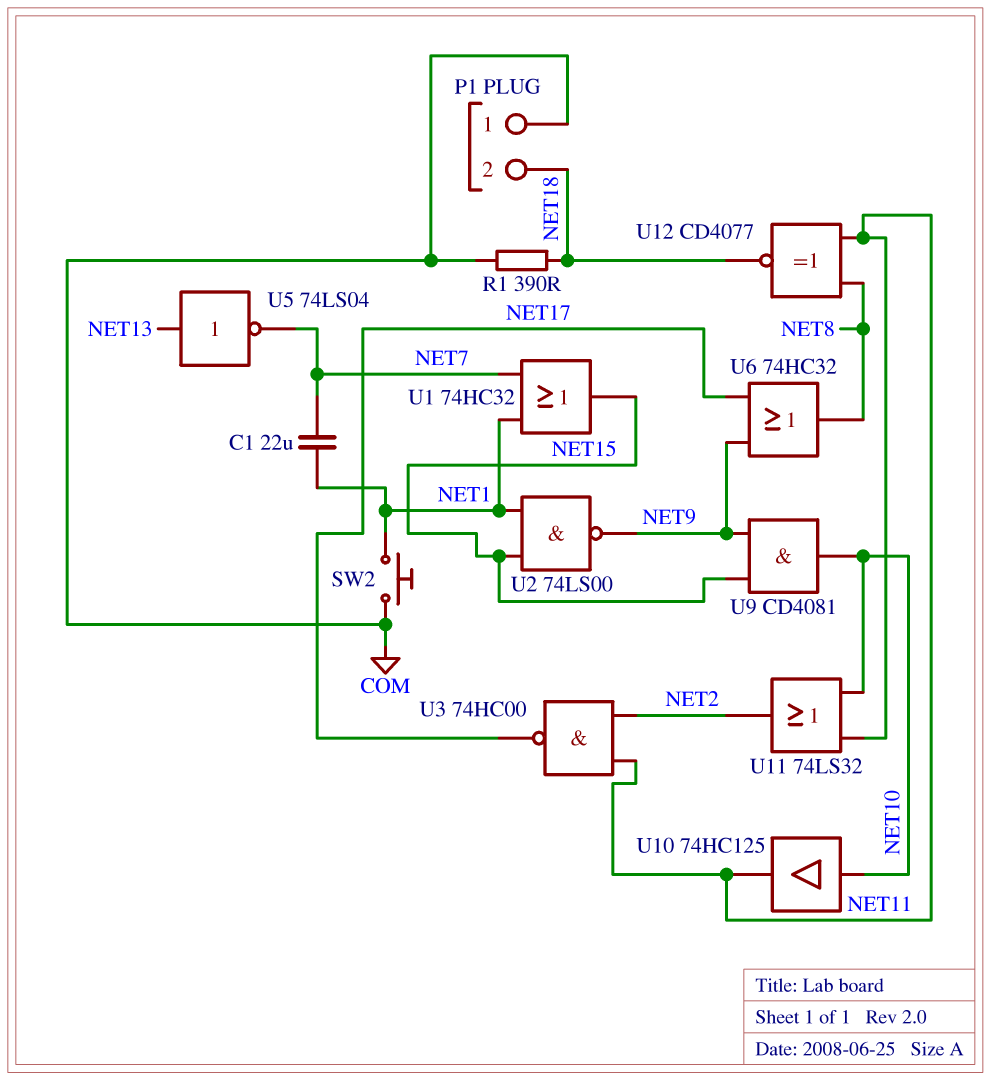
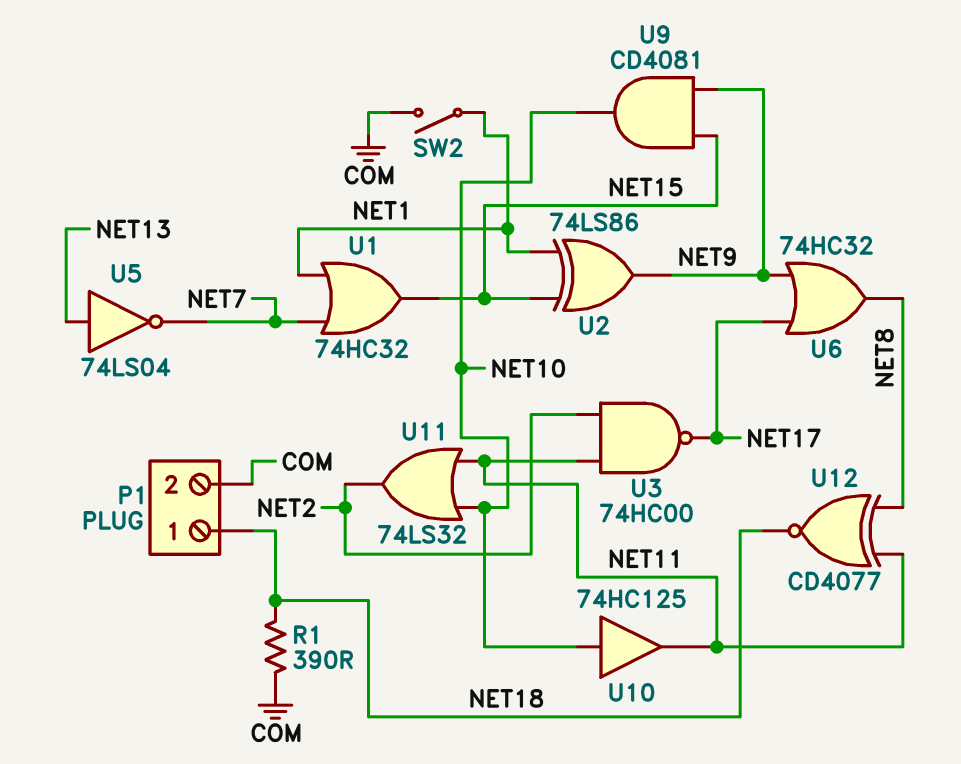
C1: 22uF (NET1, NET7) -> none
P1 pin 1: COM -> NET18
P1 pin 2: NET18 -> COM
SW2: button (COM, NET1) -> switch (COM, NET1)
U2: NAND 74LS00 (in NET1, in NET15, out NET9) -> XOR 74LS86 (in NET1, in NET15, out NET9)

